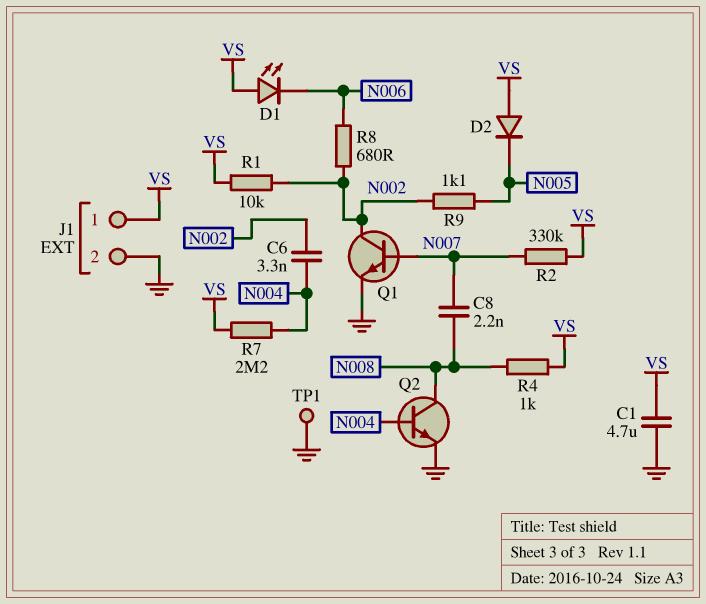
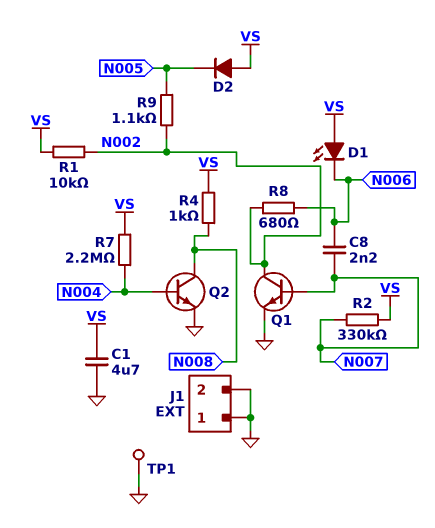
C6: 3.3nF (N002, N004) -> none
C8: 2.2nF (N007, N008) -> 2.2nF (N006, N007)
J1 pin 1: VS -> GND

